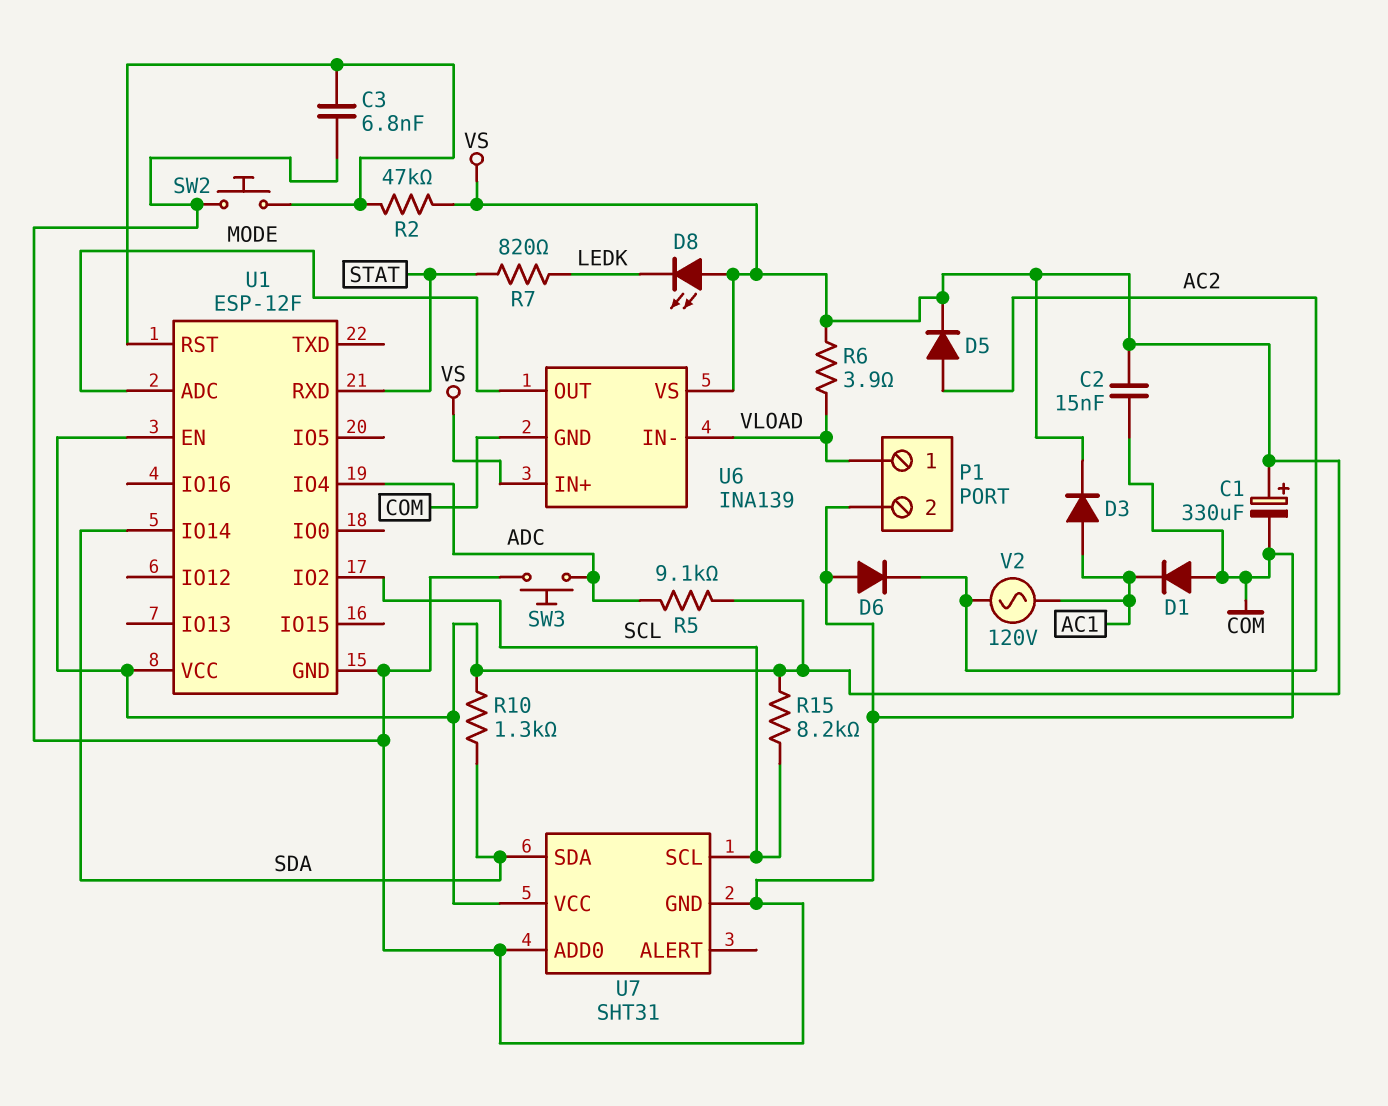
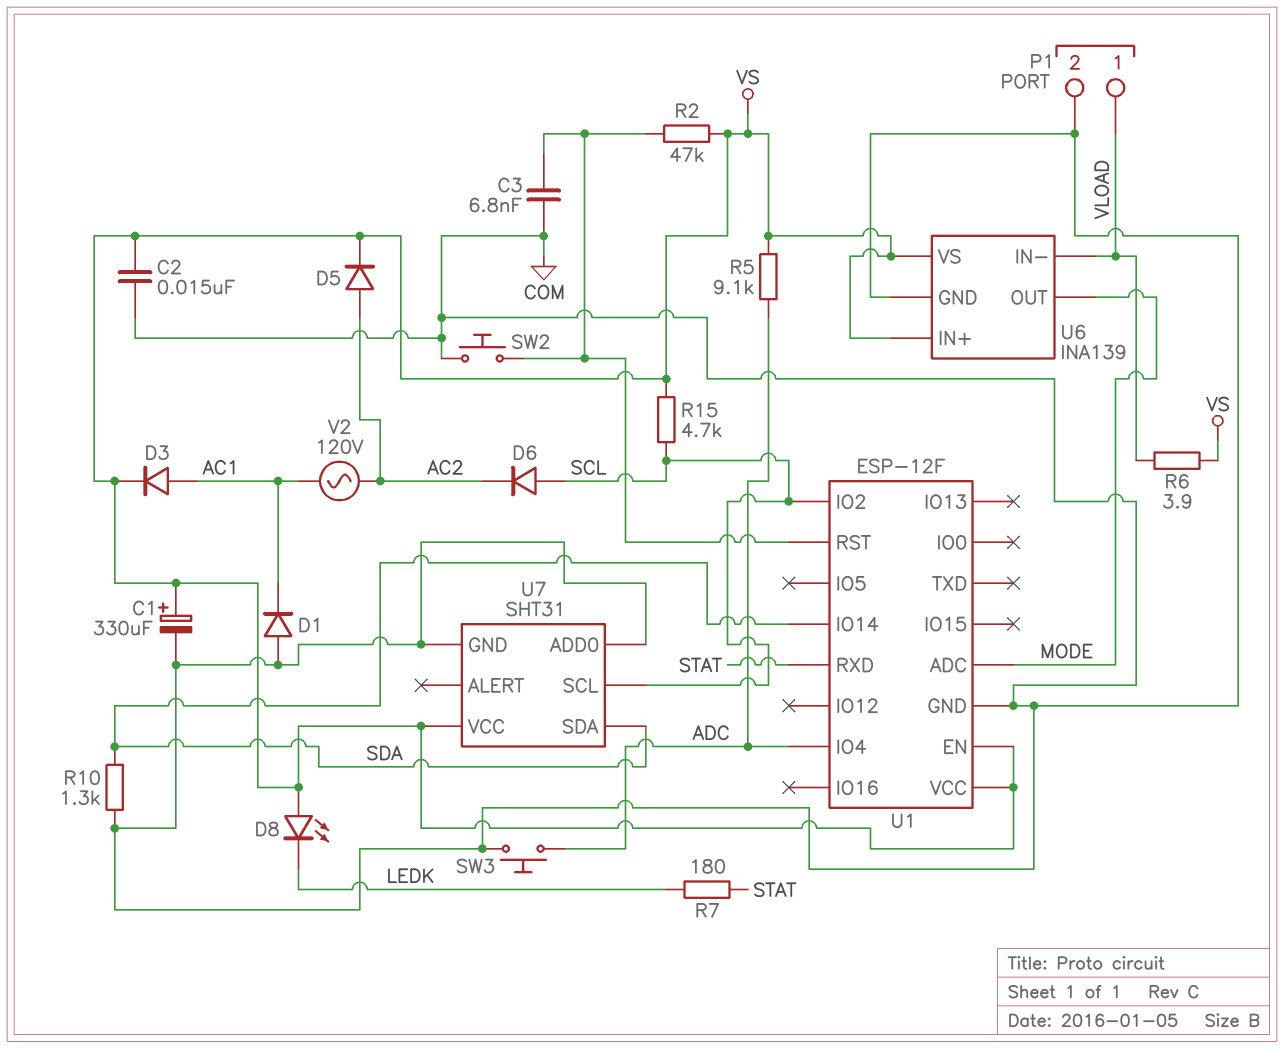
D6: diode (A COM, K AC2) -> diode (A SCL, K AC2)
R7: 820 (LEDK, STAT) -> 180 (LEDK, STAT)
R10: 1.3k (SDA, VS) -> 1.3k (COM, SDA)
R15: 8.2k (SCL, VS) -> 4.7k (SCL, VS)

